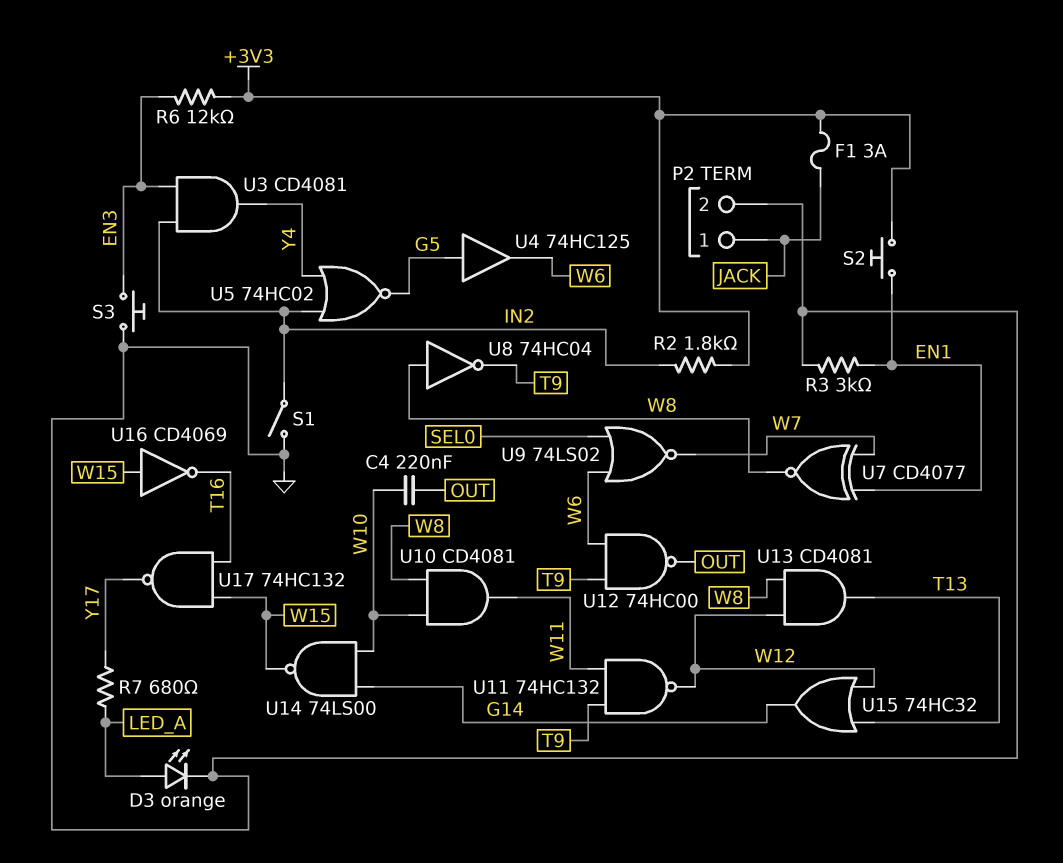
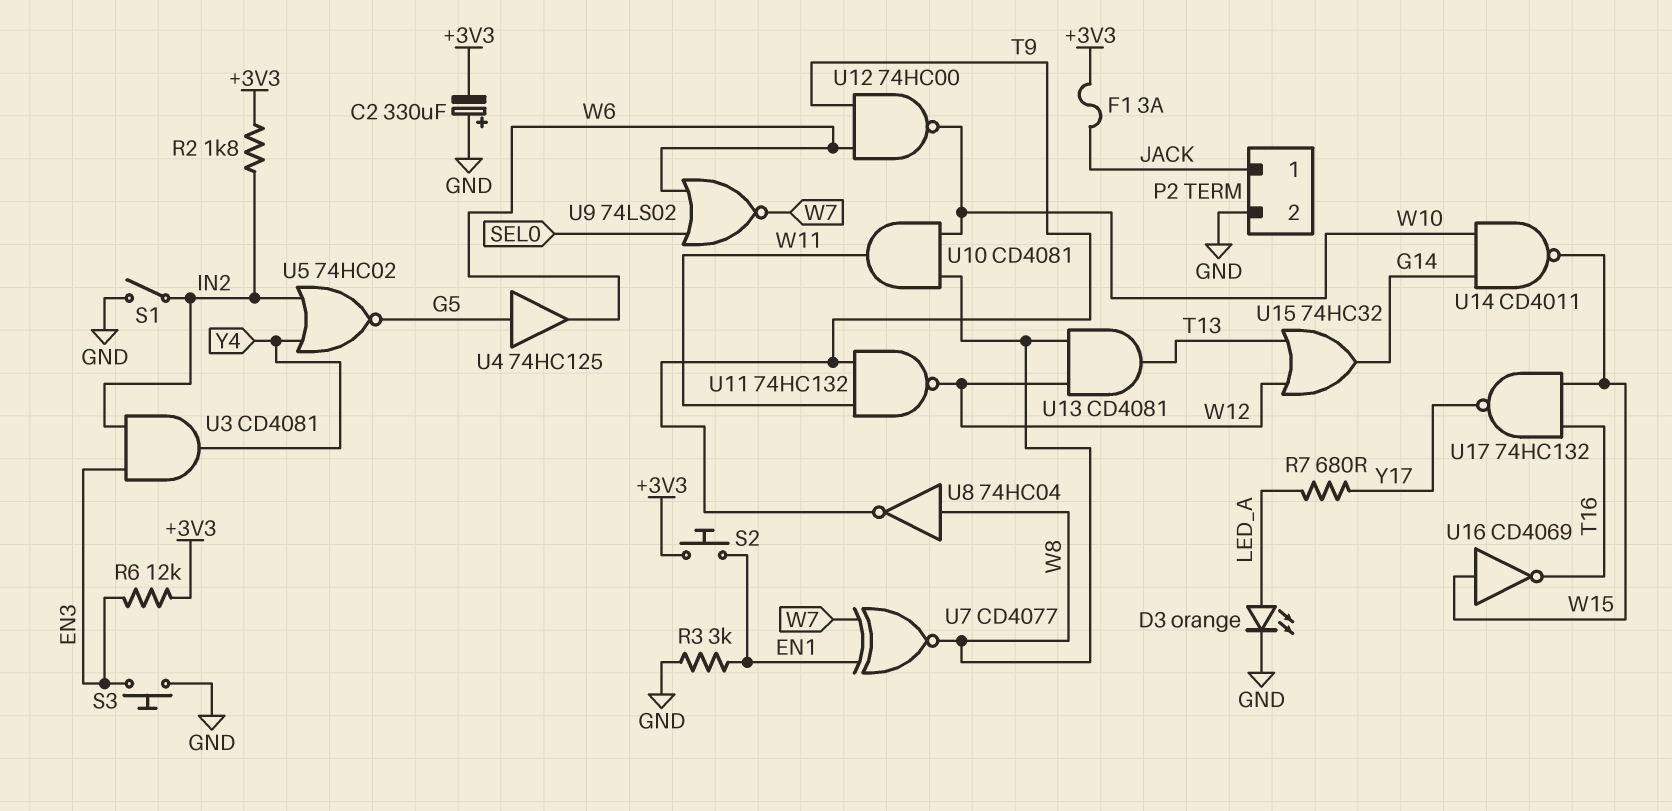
C2: none -> 330uF (plus GND, minus +3V3)
C4: 220nF (OUT, W10) -> none
U12: NAND 74HC00 (in T9, in W6, out OUT) -> NAND 74HC00 (in T9, in W6, out W10)
U14: NAND 74LS00 (in G14, in W10, out W15) -> NAND CD4011 (in G14, in W10, out W15)

